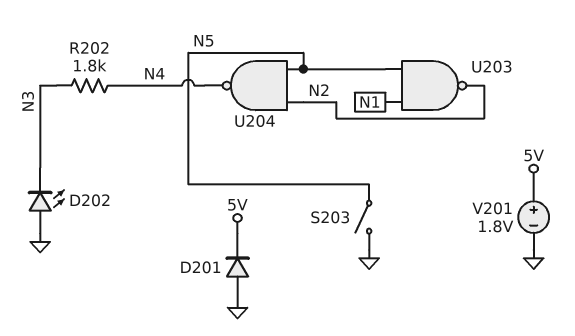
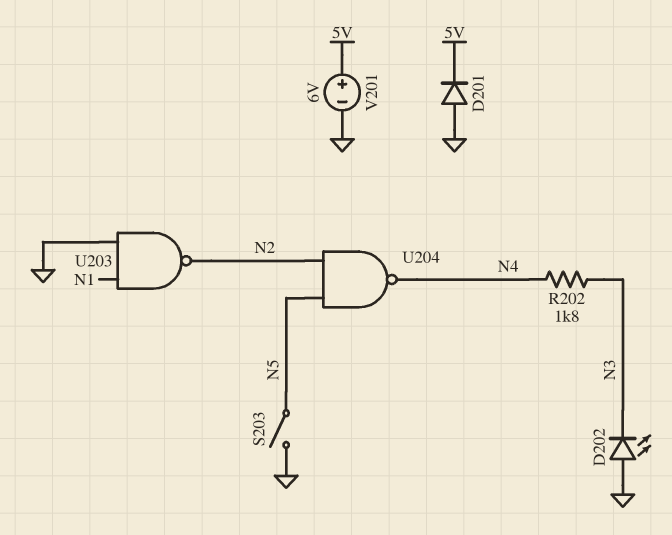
U203: NAND (in N1, in N5, out N2) -> NAND (in GND, in N1, out N2)
V201: 1.8V (plus 5V, minus GND) -> 6V (plus 5V, minus GND)

